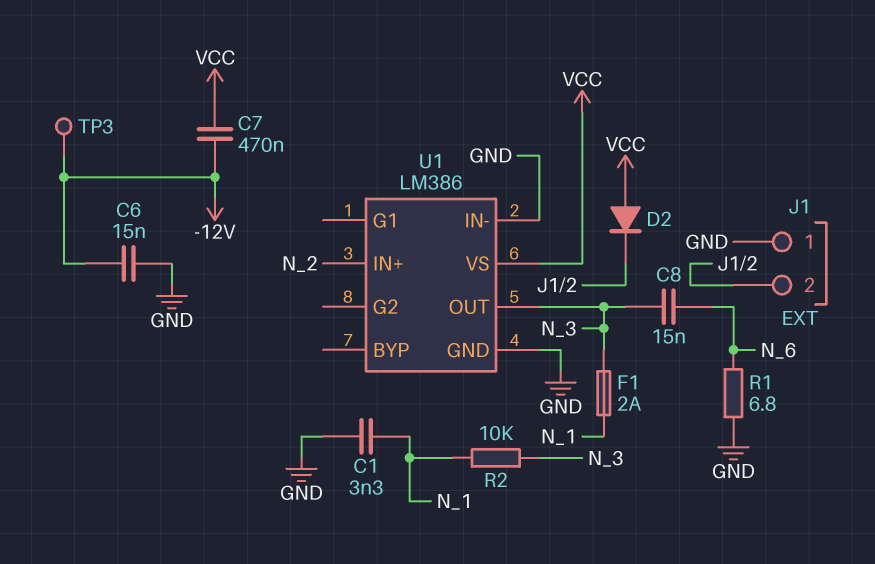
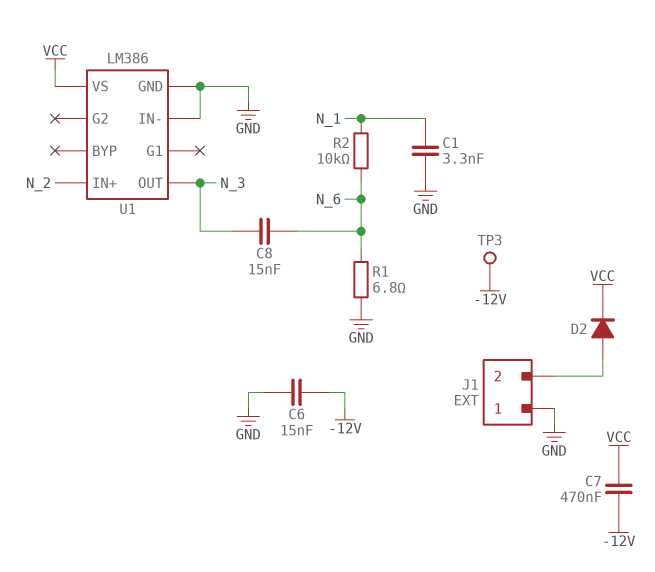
D2: diode (A VCC, K J1/2) -> diode (A J1/2, K VCC)
F1: 2A (N_1, N_3) -> none
R2: 10k (N_1, N_3) -> 10k (N_1, N_6)

